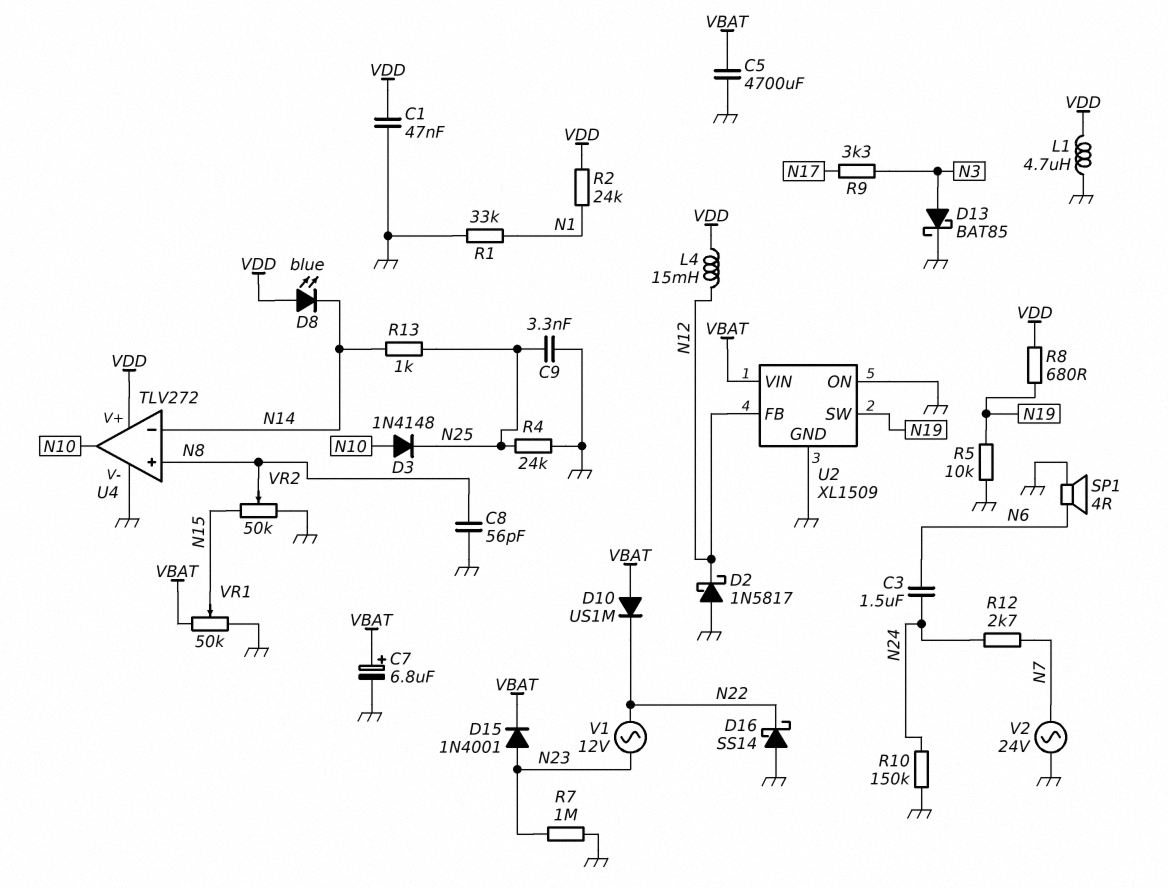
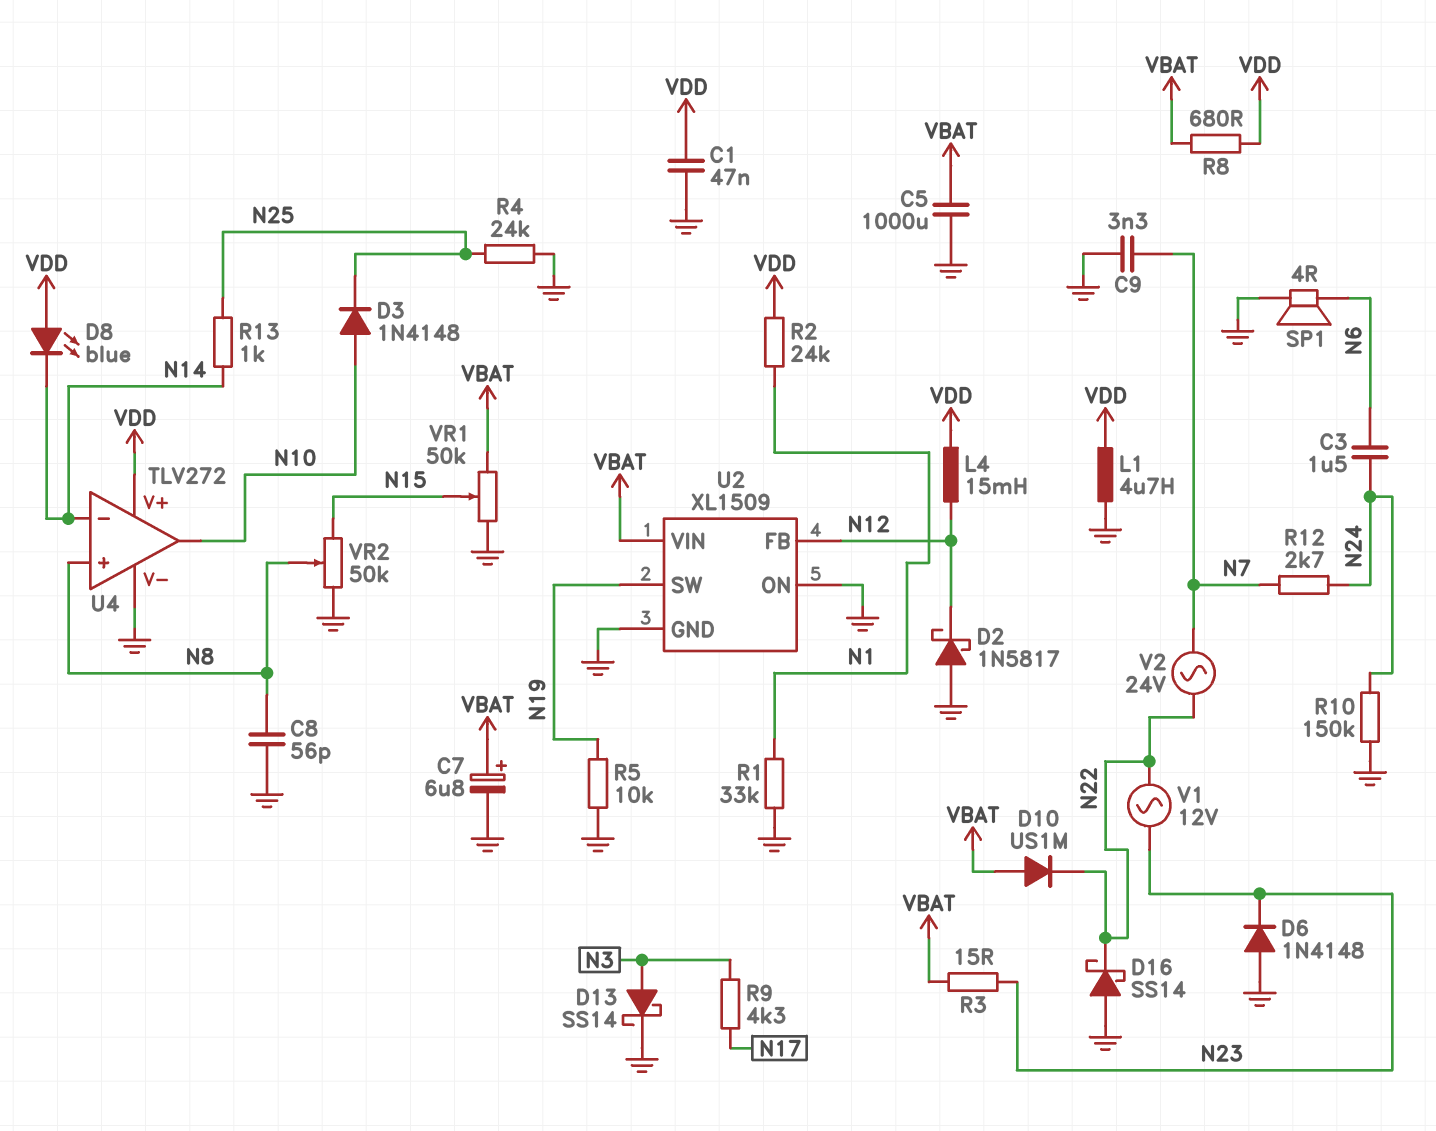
C5: 4700uF (GND, VBAT) -> 1000uF (GND, VBAT)
C9: 3.3nF (GND, N25) -> 3.3nF (GND, N7)
D6: none -> diode 1N4148 (A GND, K N23)
D13: schottky BAT85 (A N3, K GND) -> schottky SS14 (A N3, K GND)
D15: diode 1N4001 (A N23, K VBAT) -> none
R3: none -> 15 (N23, VBAT)
R7: 1M (GND, N23) -> none
R8: 680 (N19, VDD) -> 680 (VBAT, VDD)
R9: 3.3k (N3, N17) -> 4.3k (N3, N17)
V2: AC 24V (GND, N7) -> AC 24V (N7, N22)

